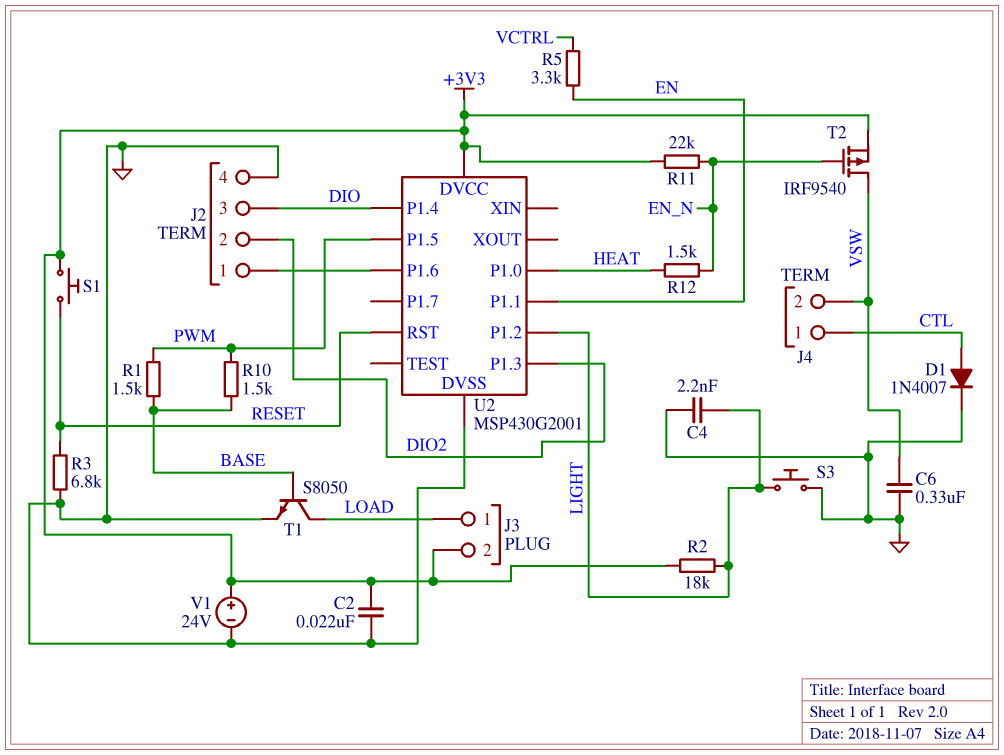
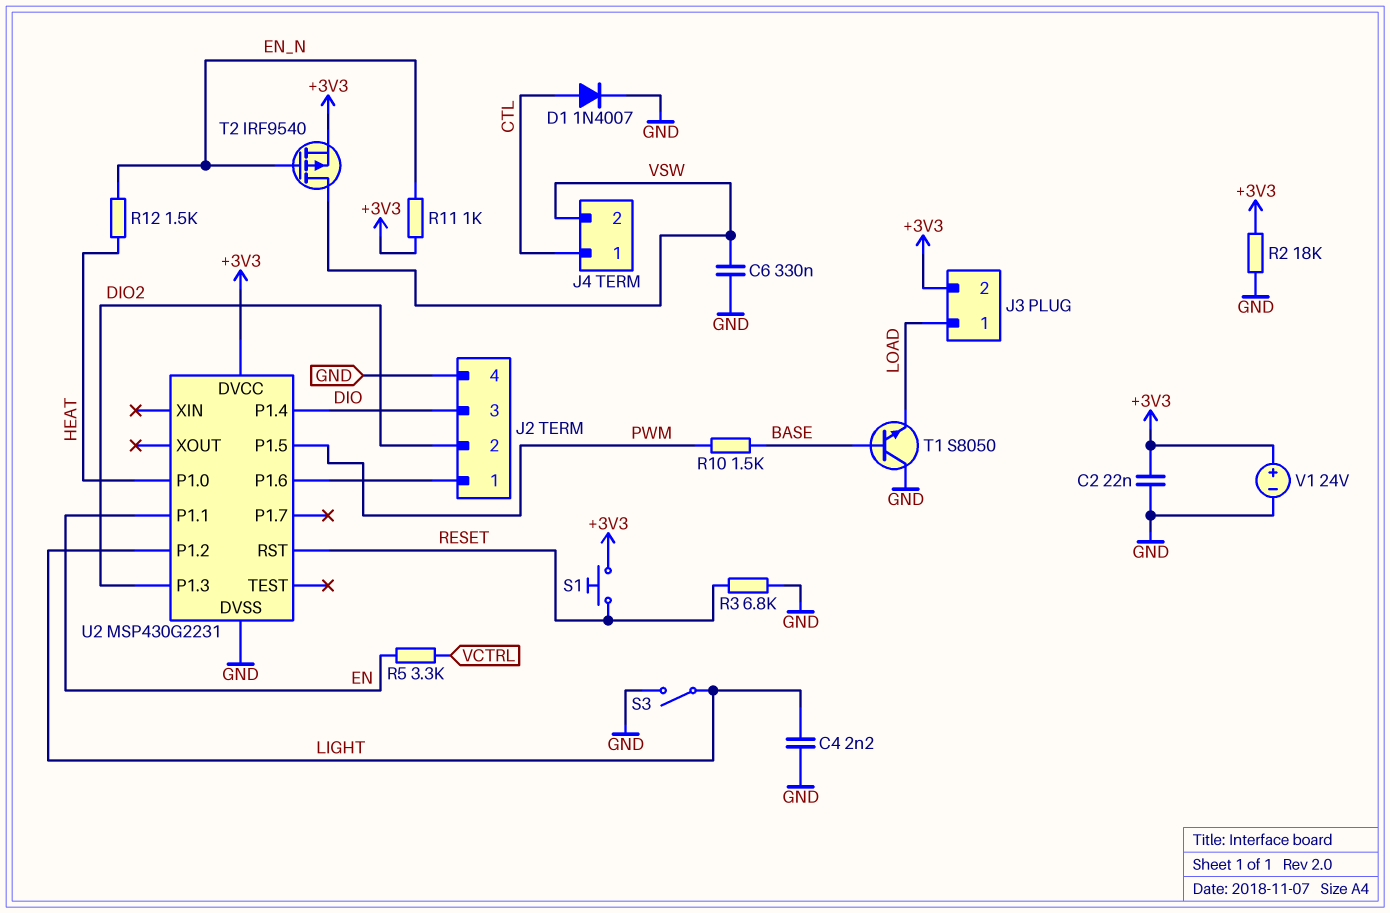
R1: 1.5k (BASE, PWM) -> none
R2: 18k (+3V3, LIGHT) -> 18k (+3V3, GND)
R11: 22k (+3V3, EN_N) -> 1k (+3V3, EN_N)
S3: button (GND, LIGHT) -> switch (GND, LIGHT)
T1: NPN S8050 (B BASE, C LOAD, E GND) -> NPN S8050 (B BASE, C GND, E LOAD)
U2: MSP430G2001 -> MSP430G2231

